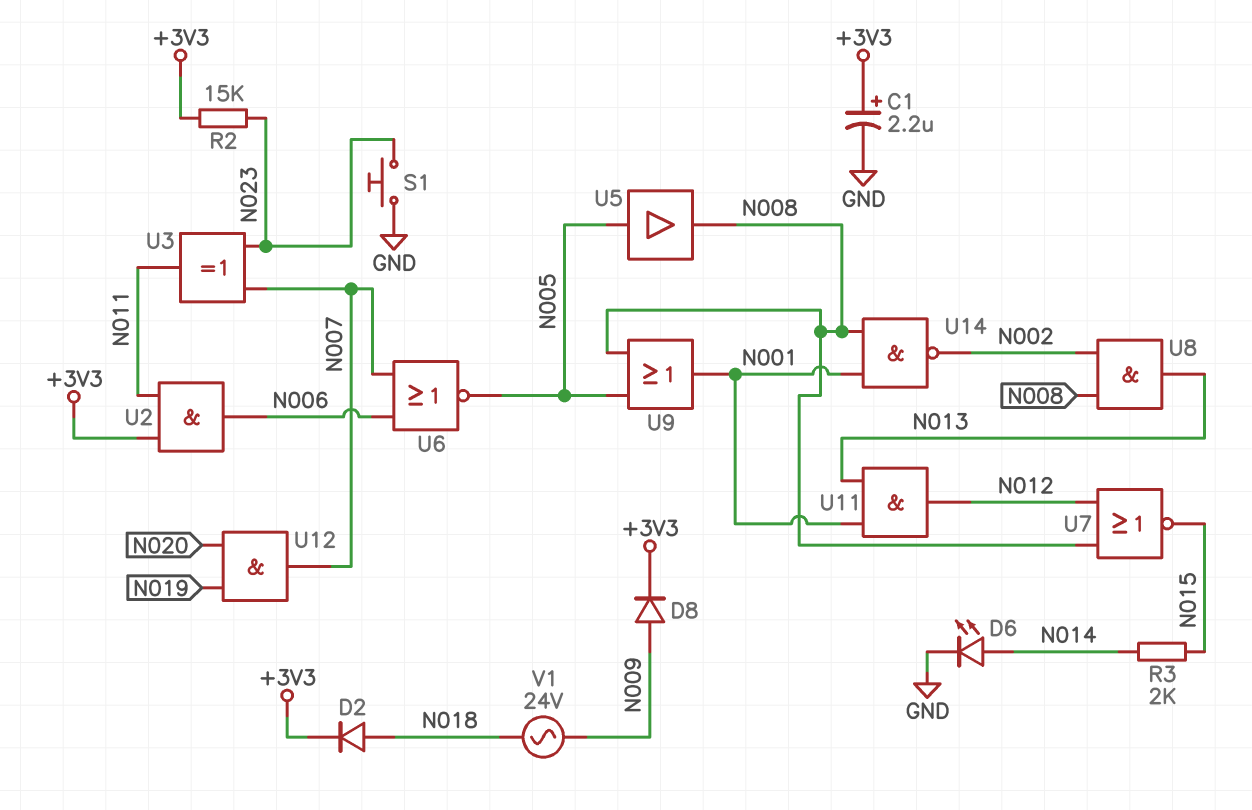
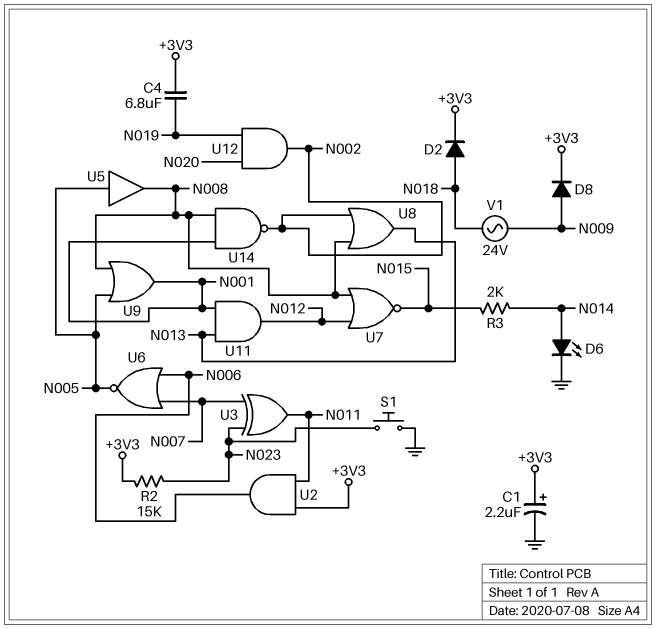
C4: none -> 6.8uF (+3V3, N019)
U8: AND (in N002, in N008, out N013) -> OR (in N002, in N008, out N013)
U12: AND (in N019, in N020, out N007) -> AND (in N019, in N020, out N002)

